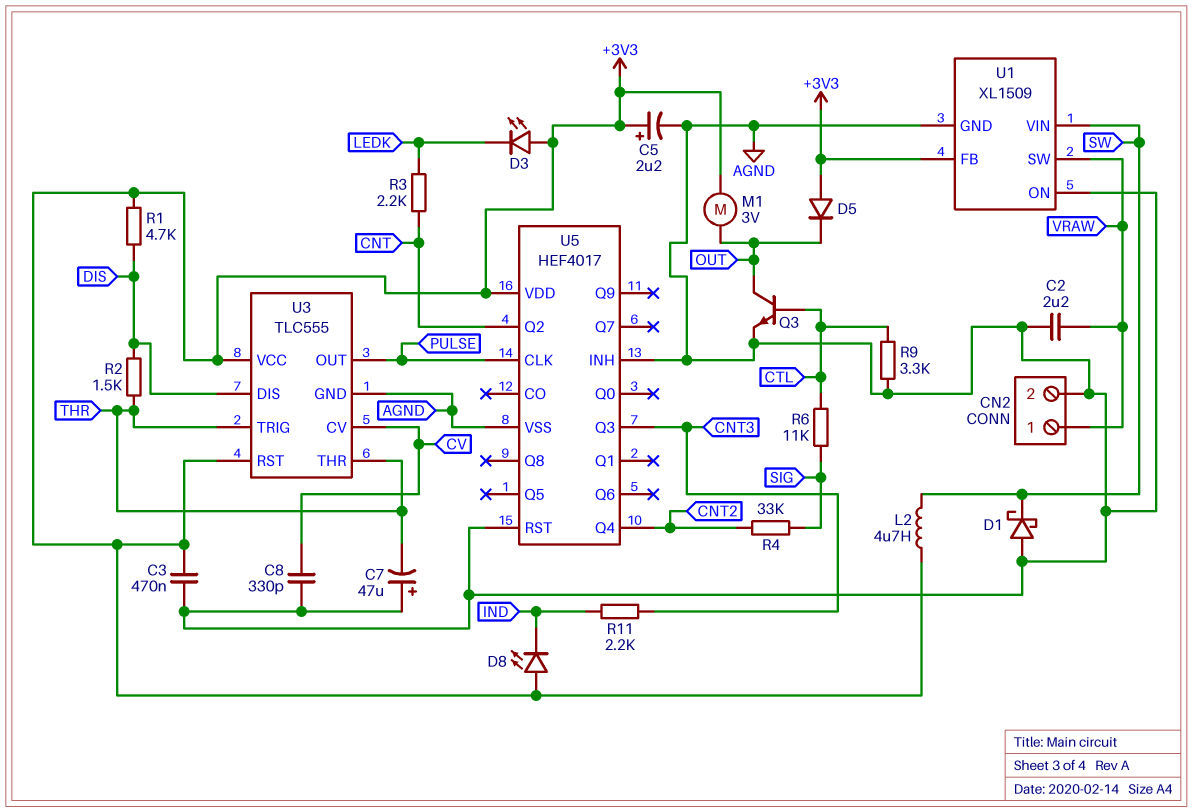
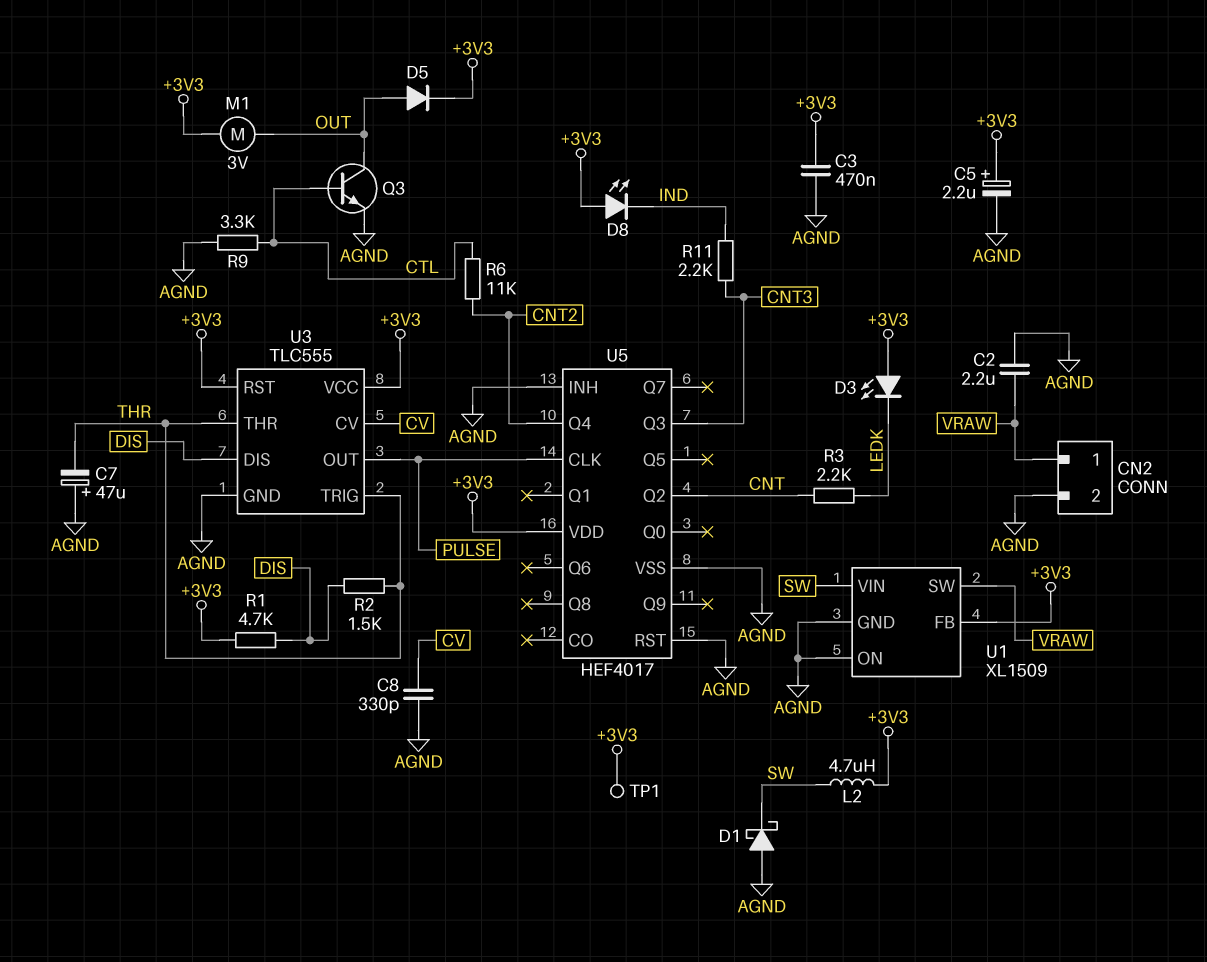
D5: diode (A +3V3, K OUT) -> diode (A OUT, K +3V3)
R4: 33k (CNT2, SIG) -> none
R6: 11k (CTL, SIG) -> 11k (CNT2, CTL)
TP1: none -> test point (+3V3)

